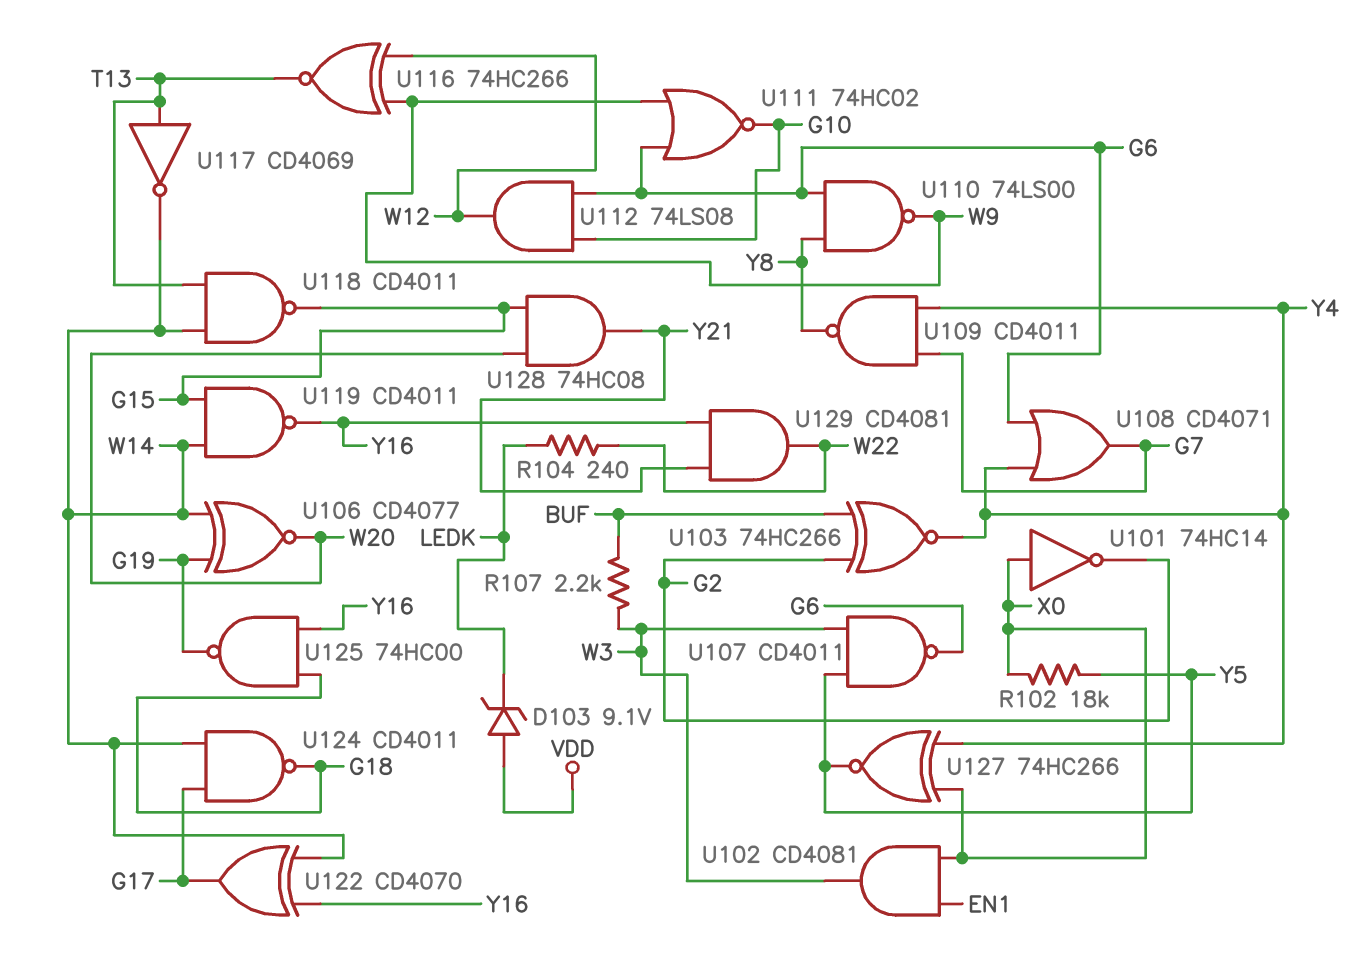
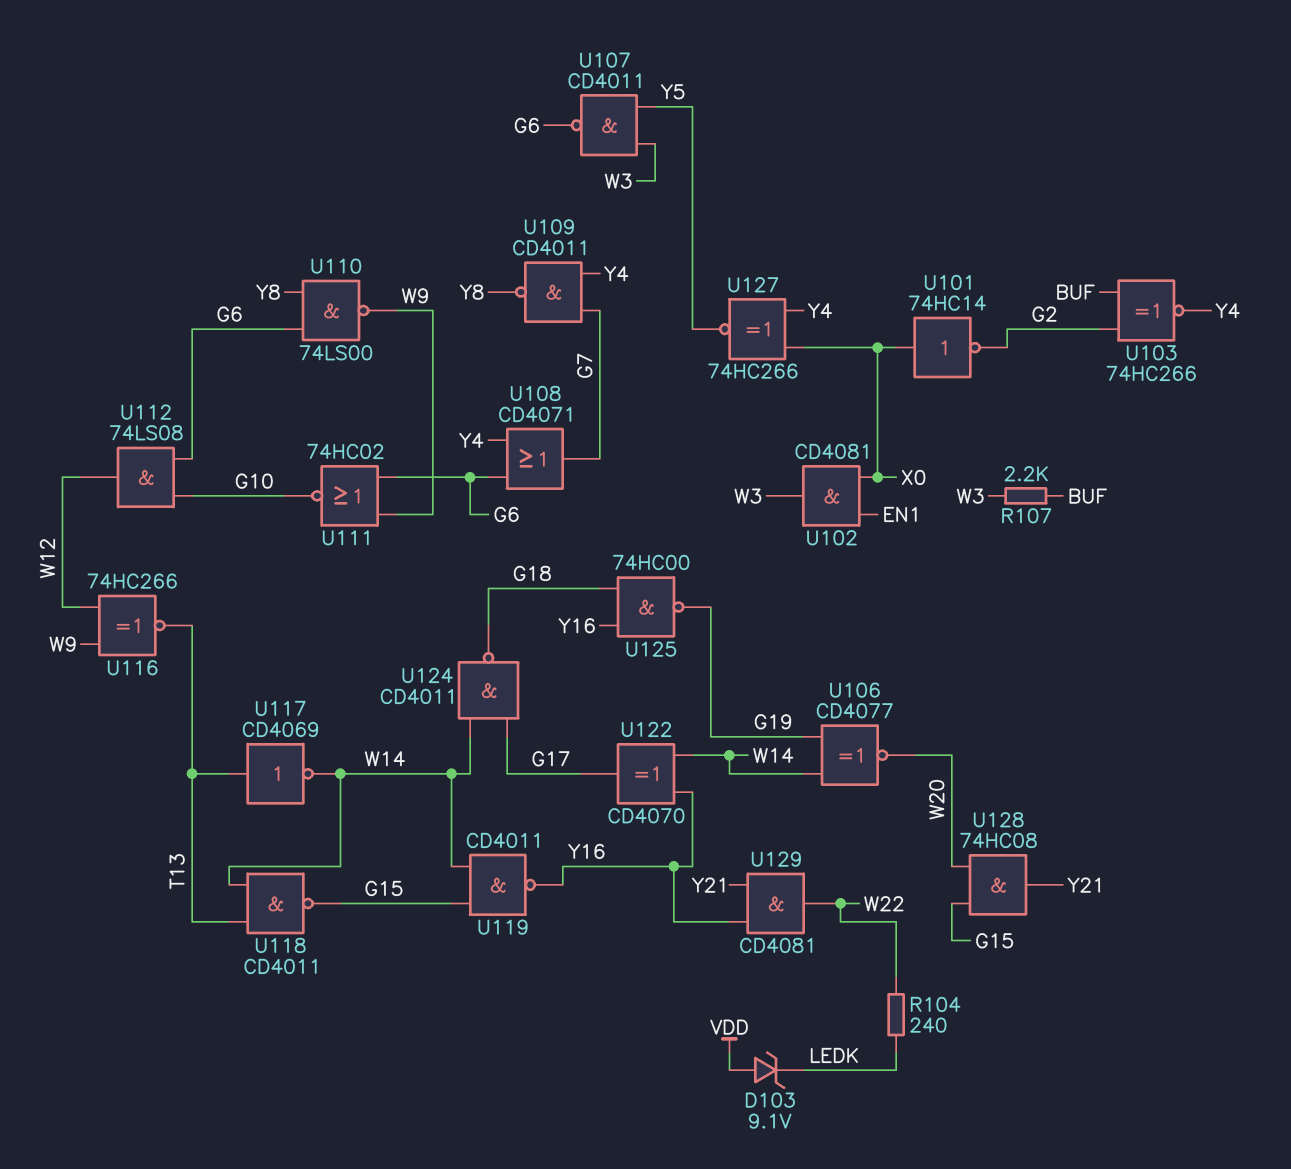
R102: 18k (X0, Y5) -> none

